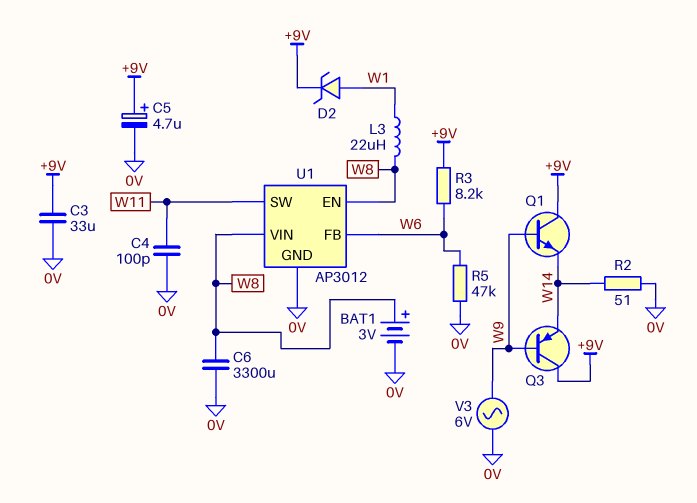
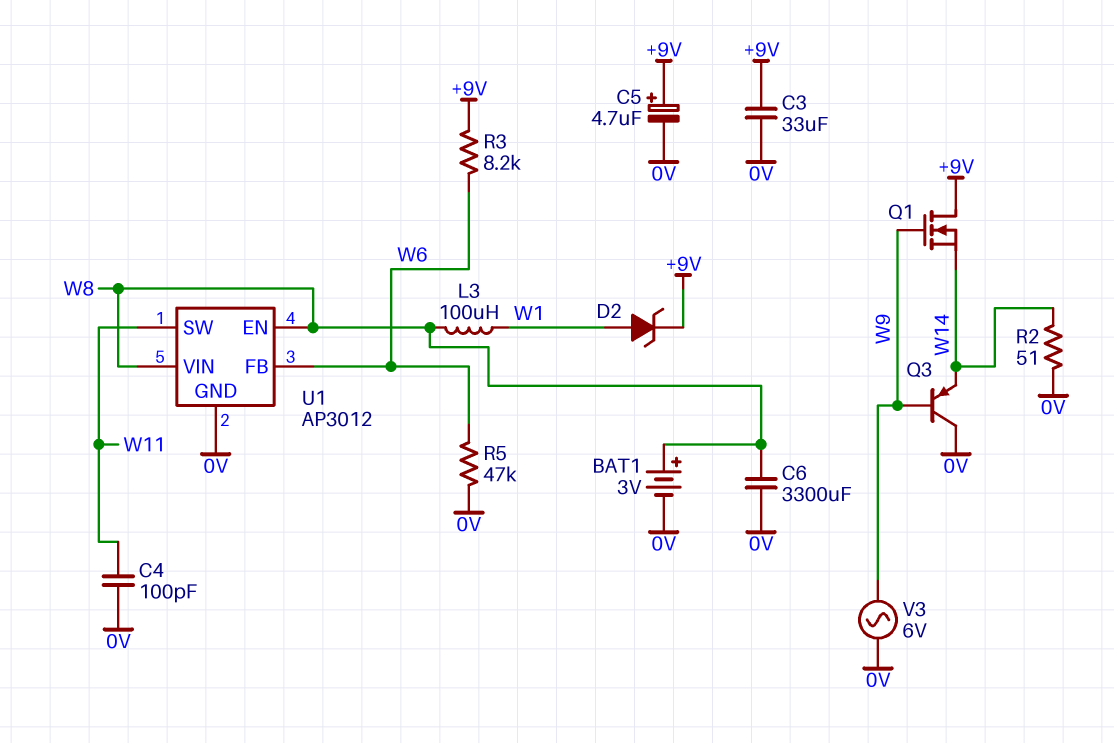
L3: 22uH (W1, W8) -> 100uH (W1, W8)
Q1: NPN (B W9, C +9V, E W14) -> NMOS (G W9, D +9V, S W14)
Q3: PNP (B W9, C +9V, E W14) -> PNP (B W9, C 0V, E W14)

